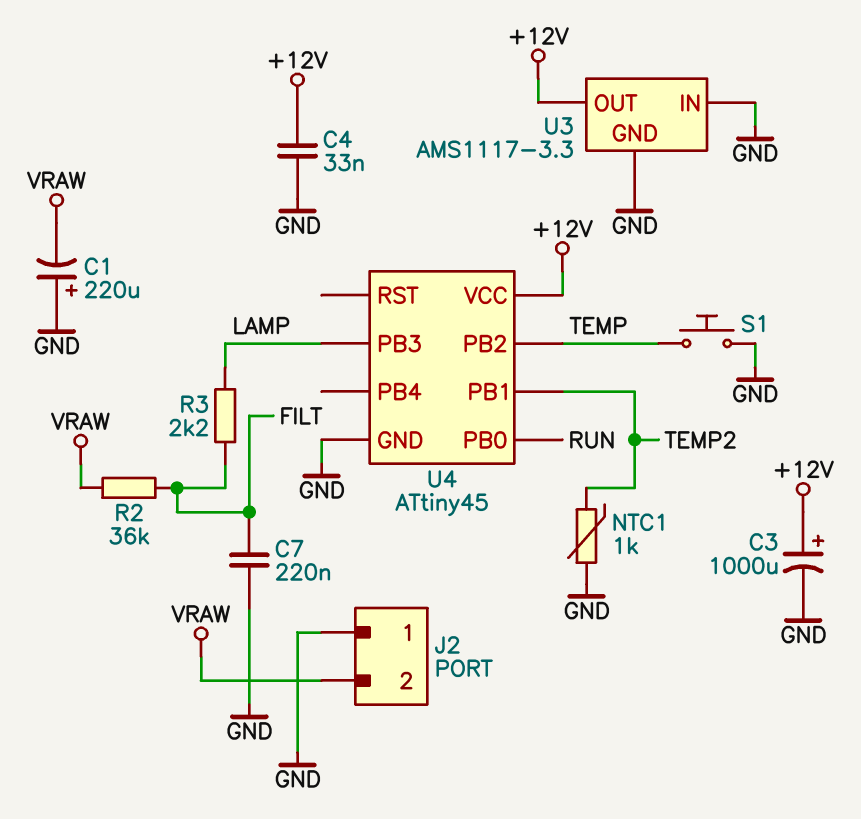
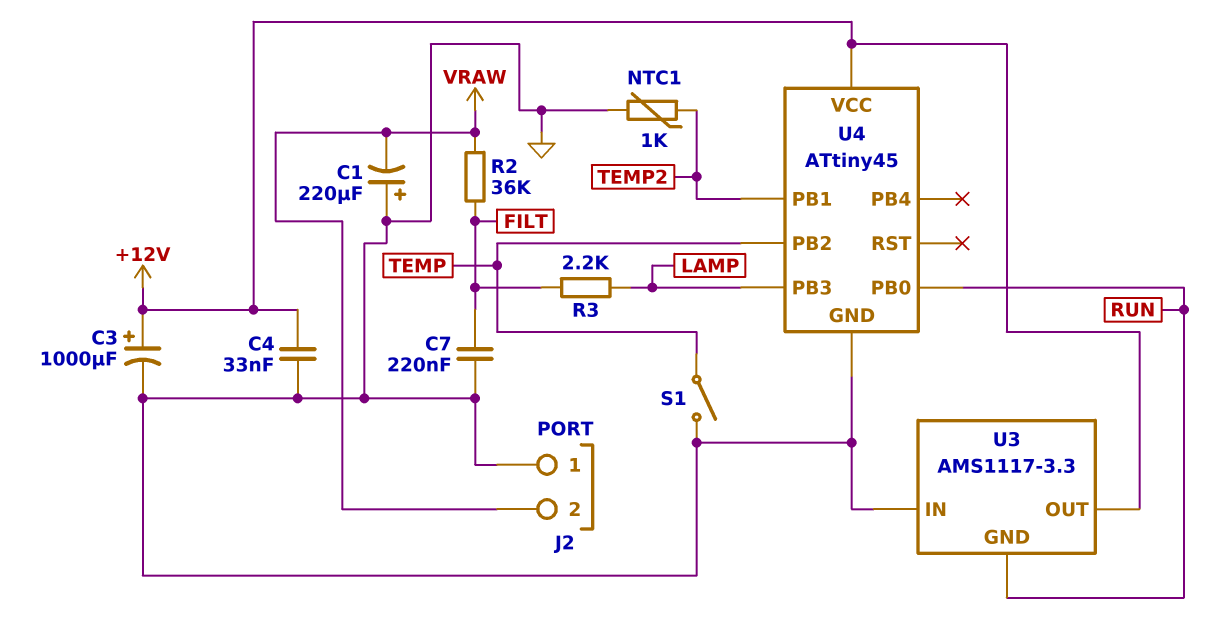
S1: button (GND, TEMP) -> switch (GND, TEMP)
U3 pin GND: GND -> RUN

